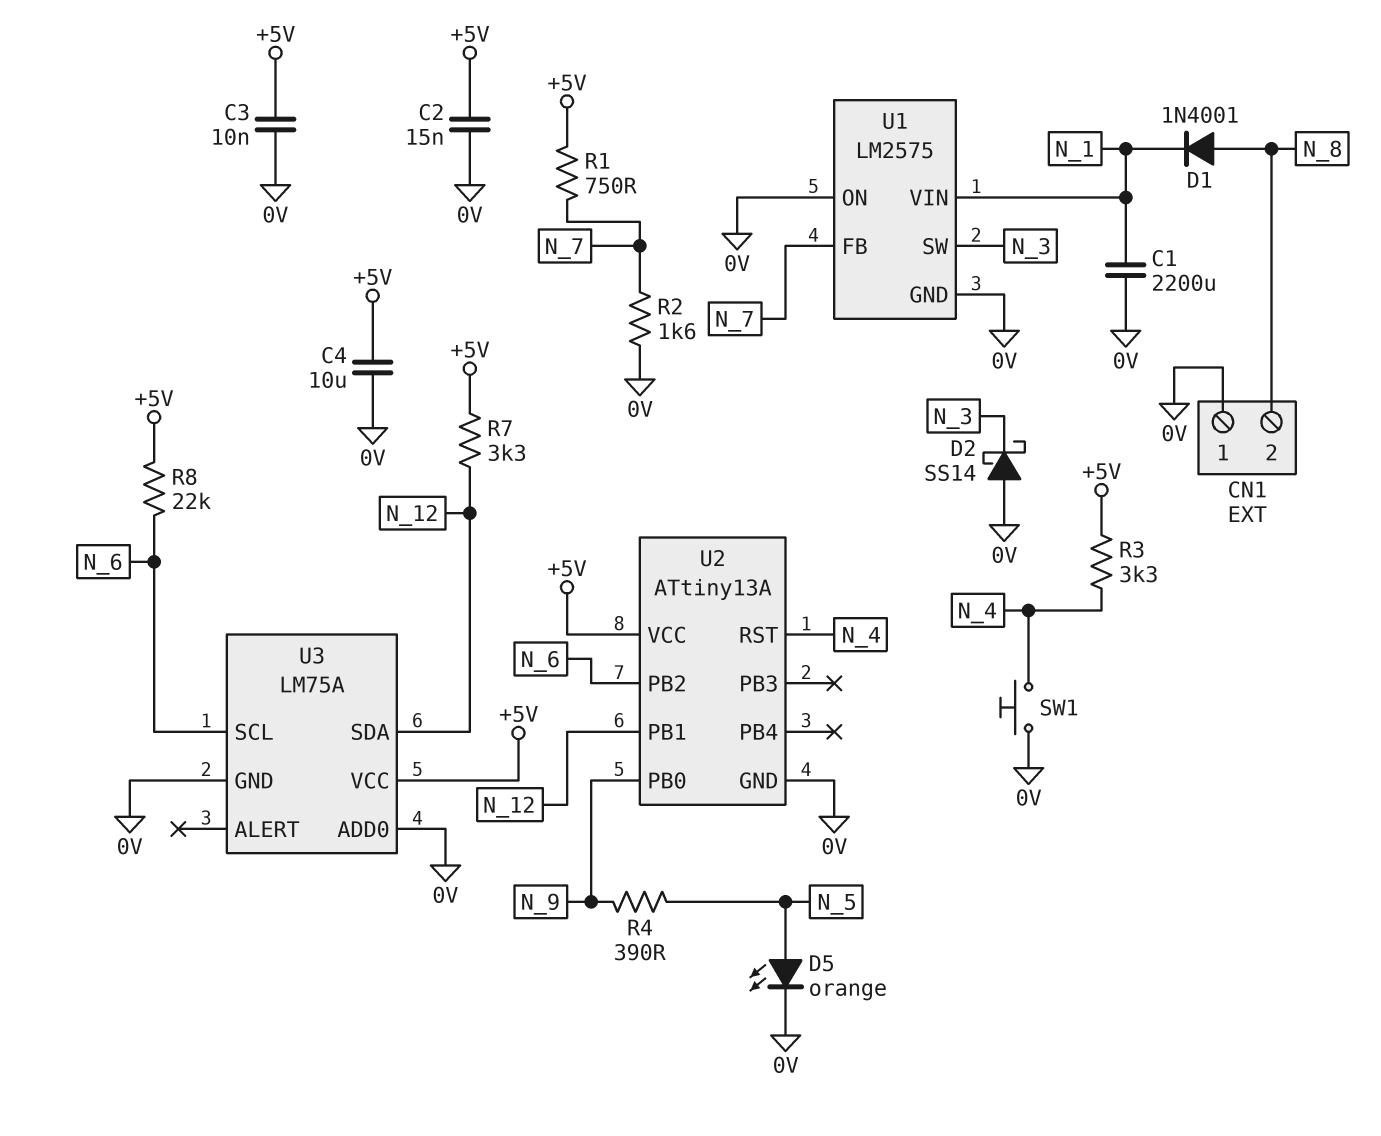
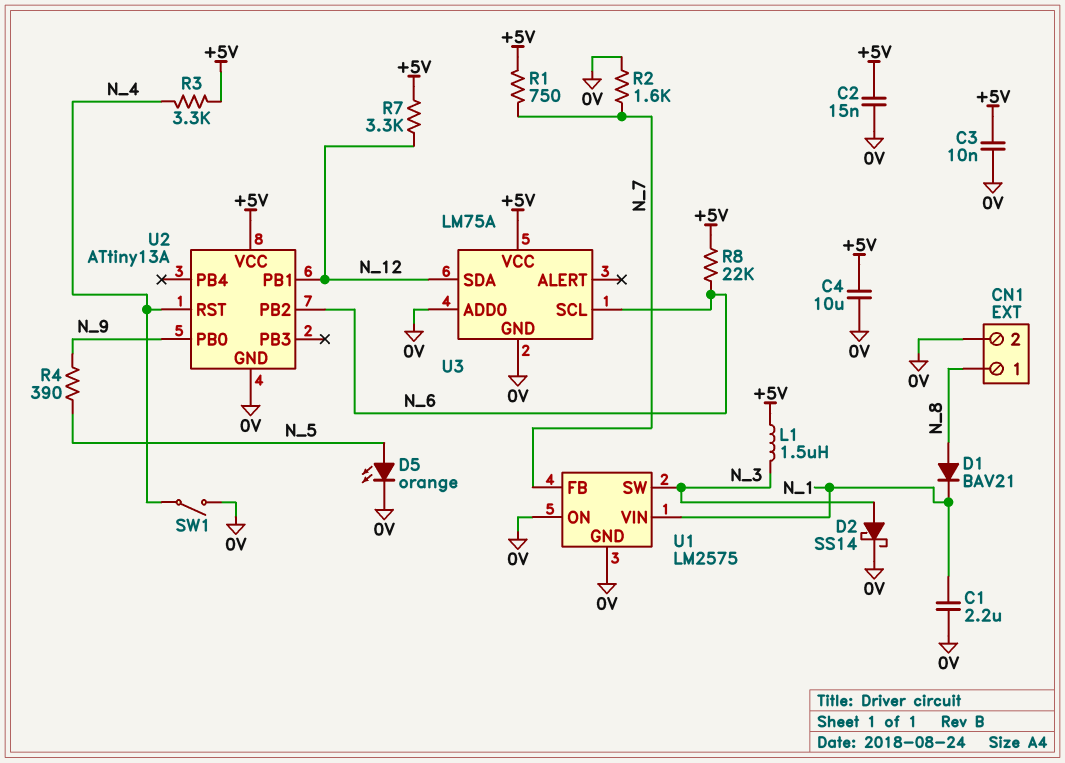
C1: 2200uF (0V, N_1) -> 2.2uF (0V, N_1)
CN1 pin 1: 0V -> N_8
CN1 pin 2: N_8 -> 0V
D1: diode 1N4001 (A N_8, K N_1) -> diode BAV21 (A N_8, K N_1)
D2: schottky SS14 (A 0V, K N_3) -> schottky SS14 (A N_3, K 0V)
L1: none -> 1.5uH (+5V, N_3)
SW1: button (0V, N_4) -> switch (0V, N_4)

